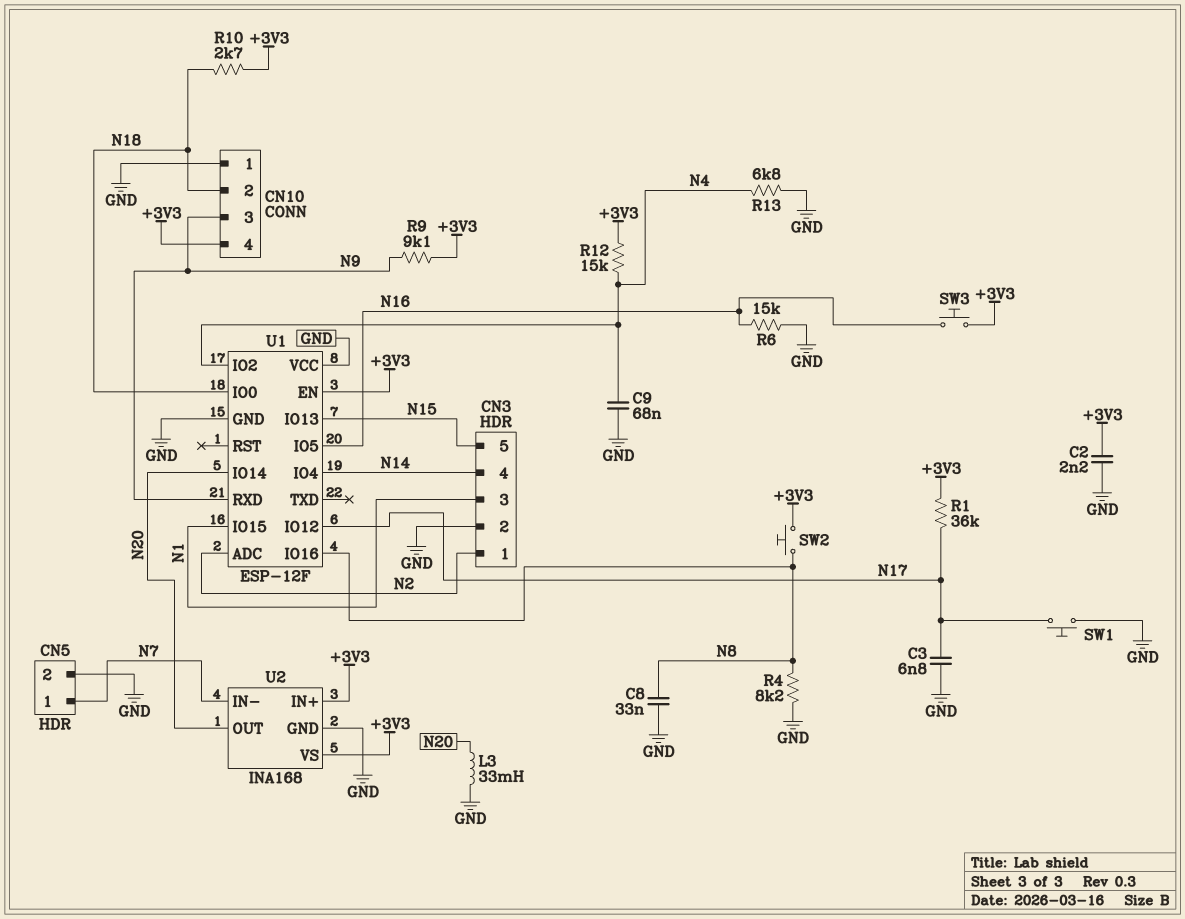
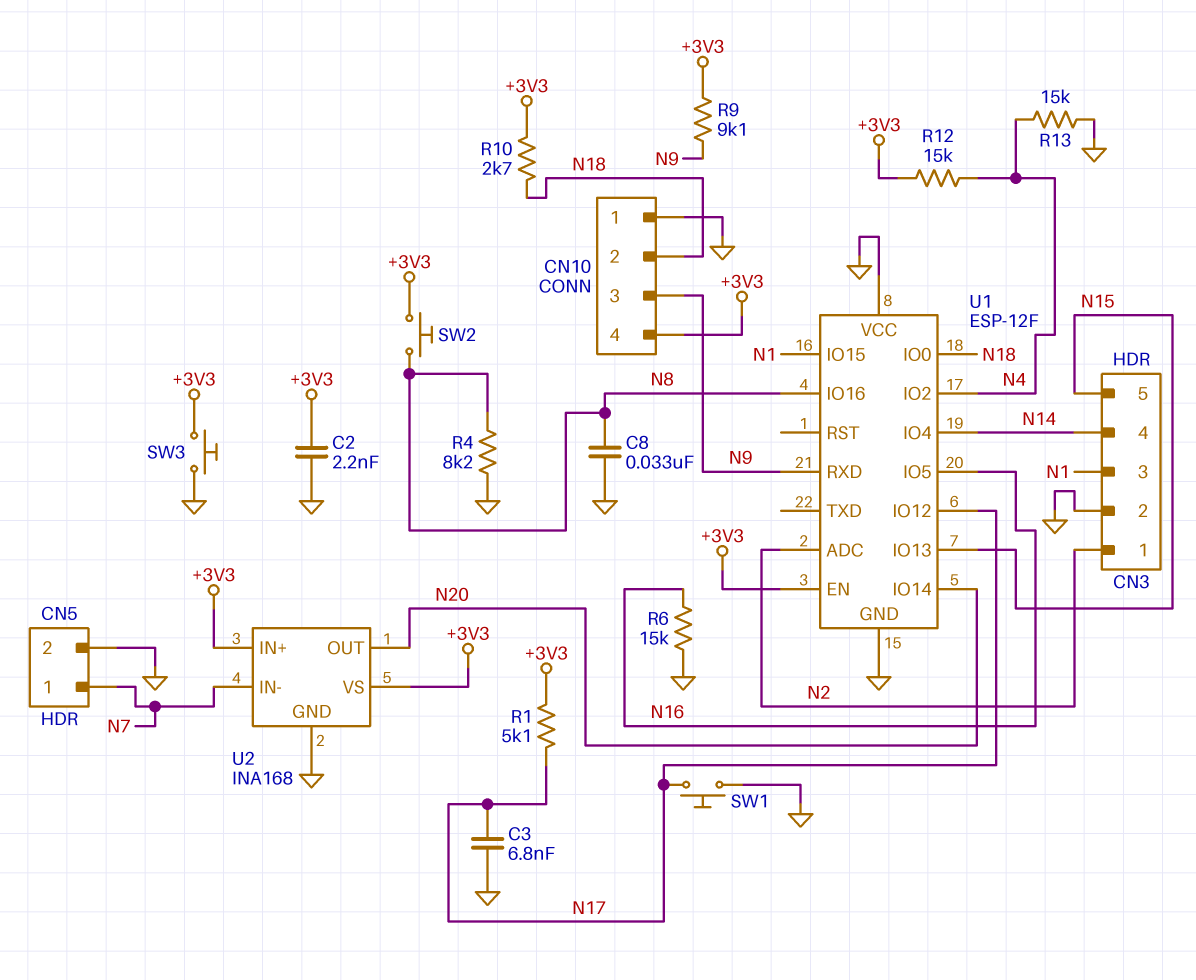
C9: 68nF (GND, N4) -> none
L3: 33mH (GND, N20) -> none
R1: 36k (+3V3, N17) -> 5.1k (+3V3, N17)
R13: 6.8k (GND, N4) -> 15k (GND, N4)
SW3: button (+3V3, N16) -> button (+3V3, GND)

